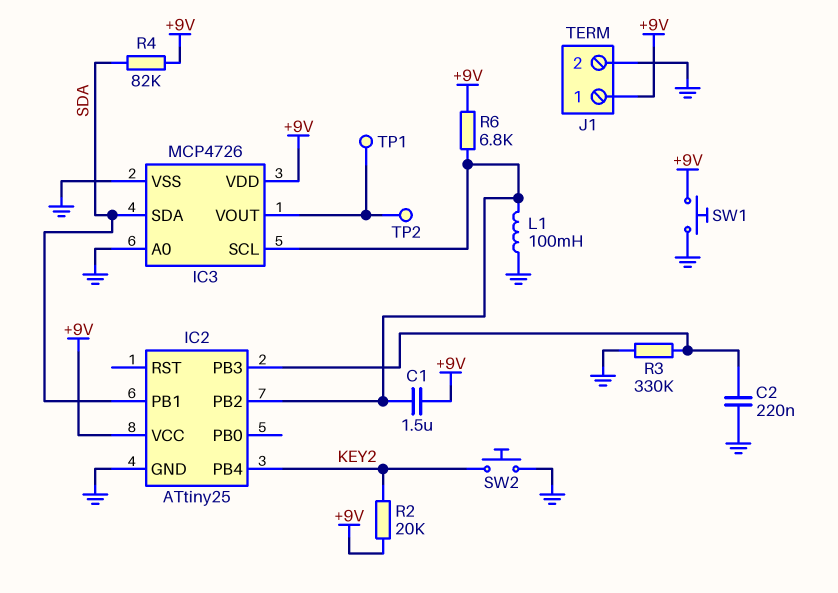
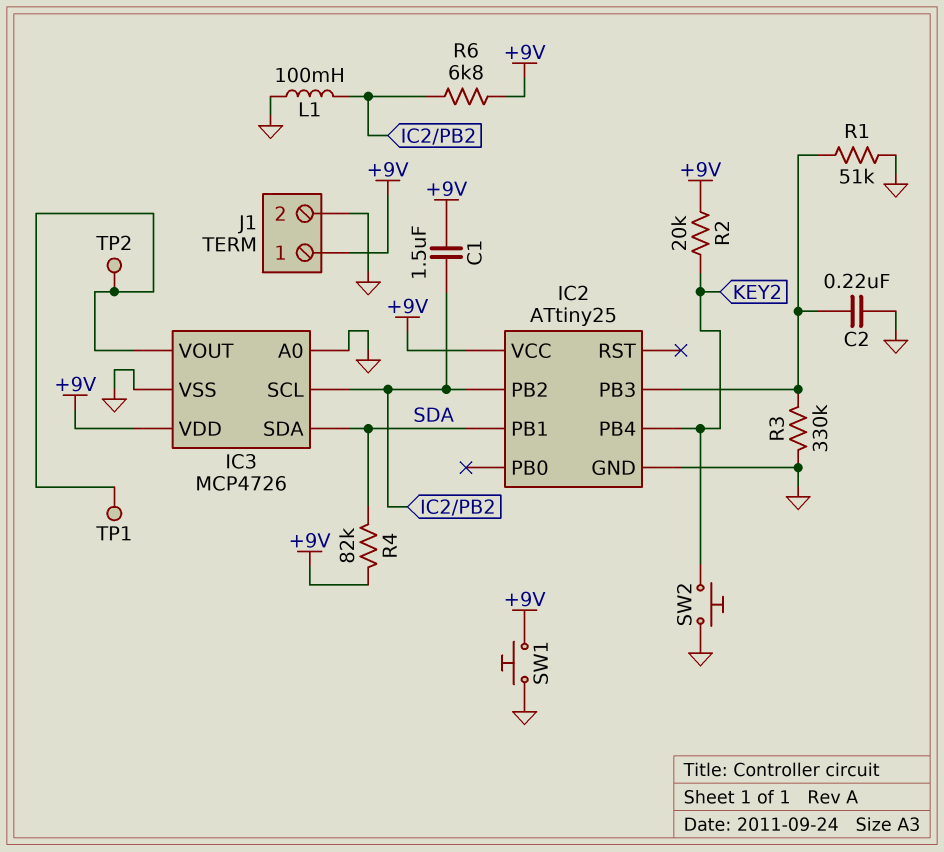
R1: none -> 51k (GND, IC2/PB3)

